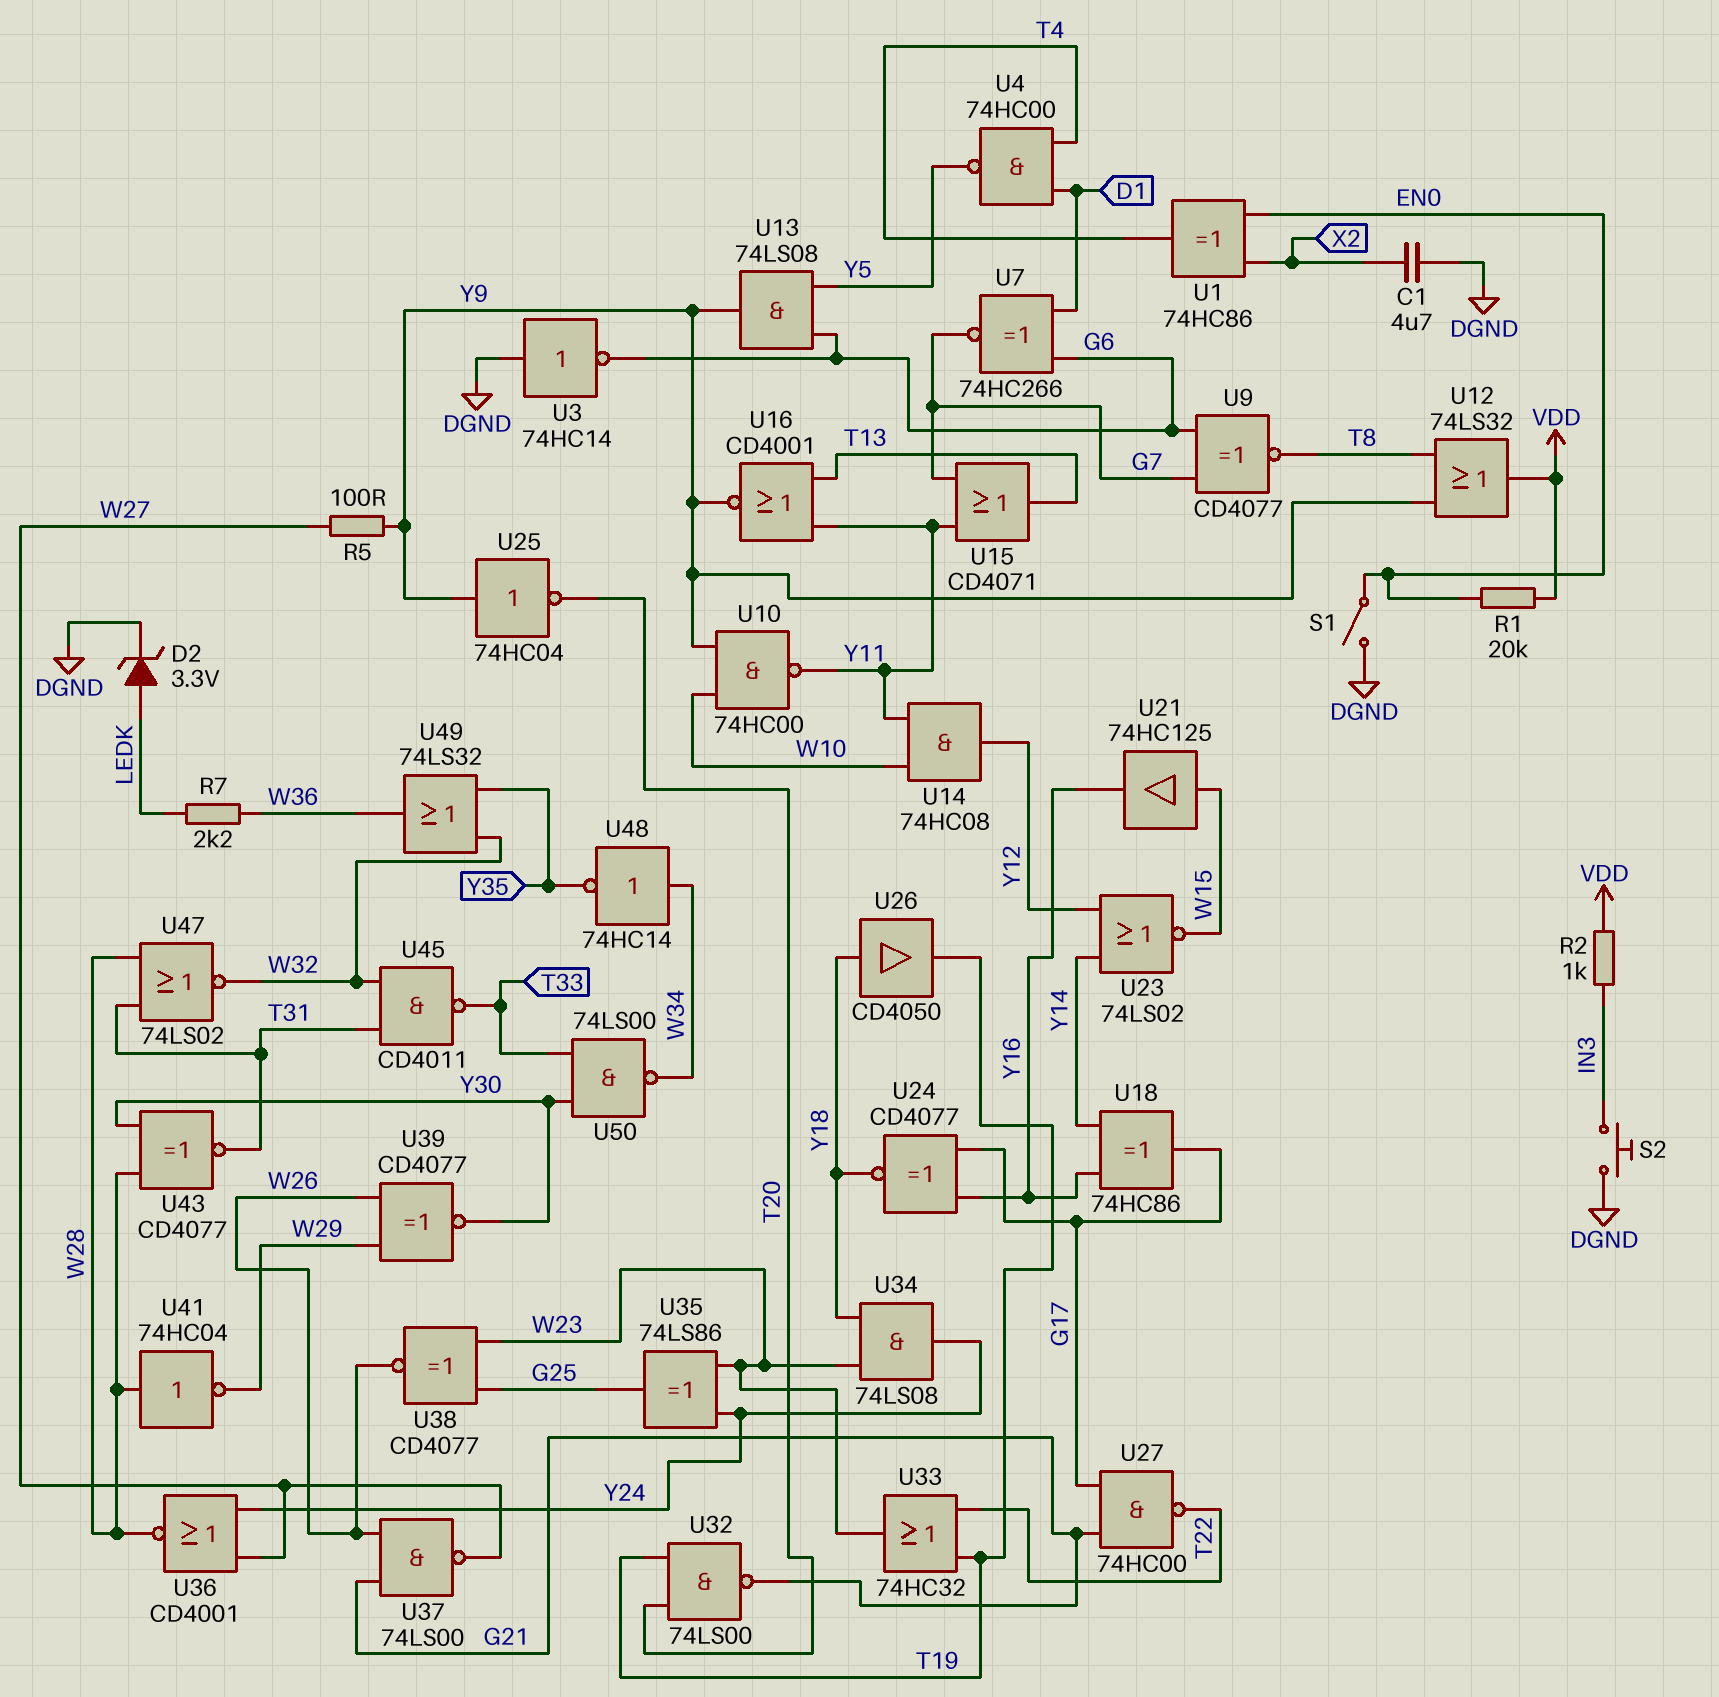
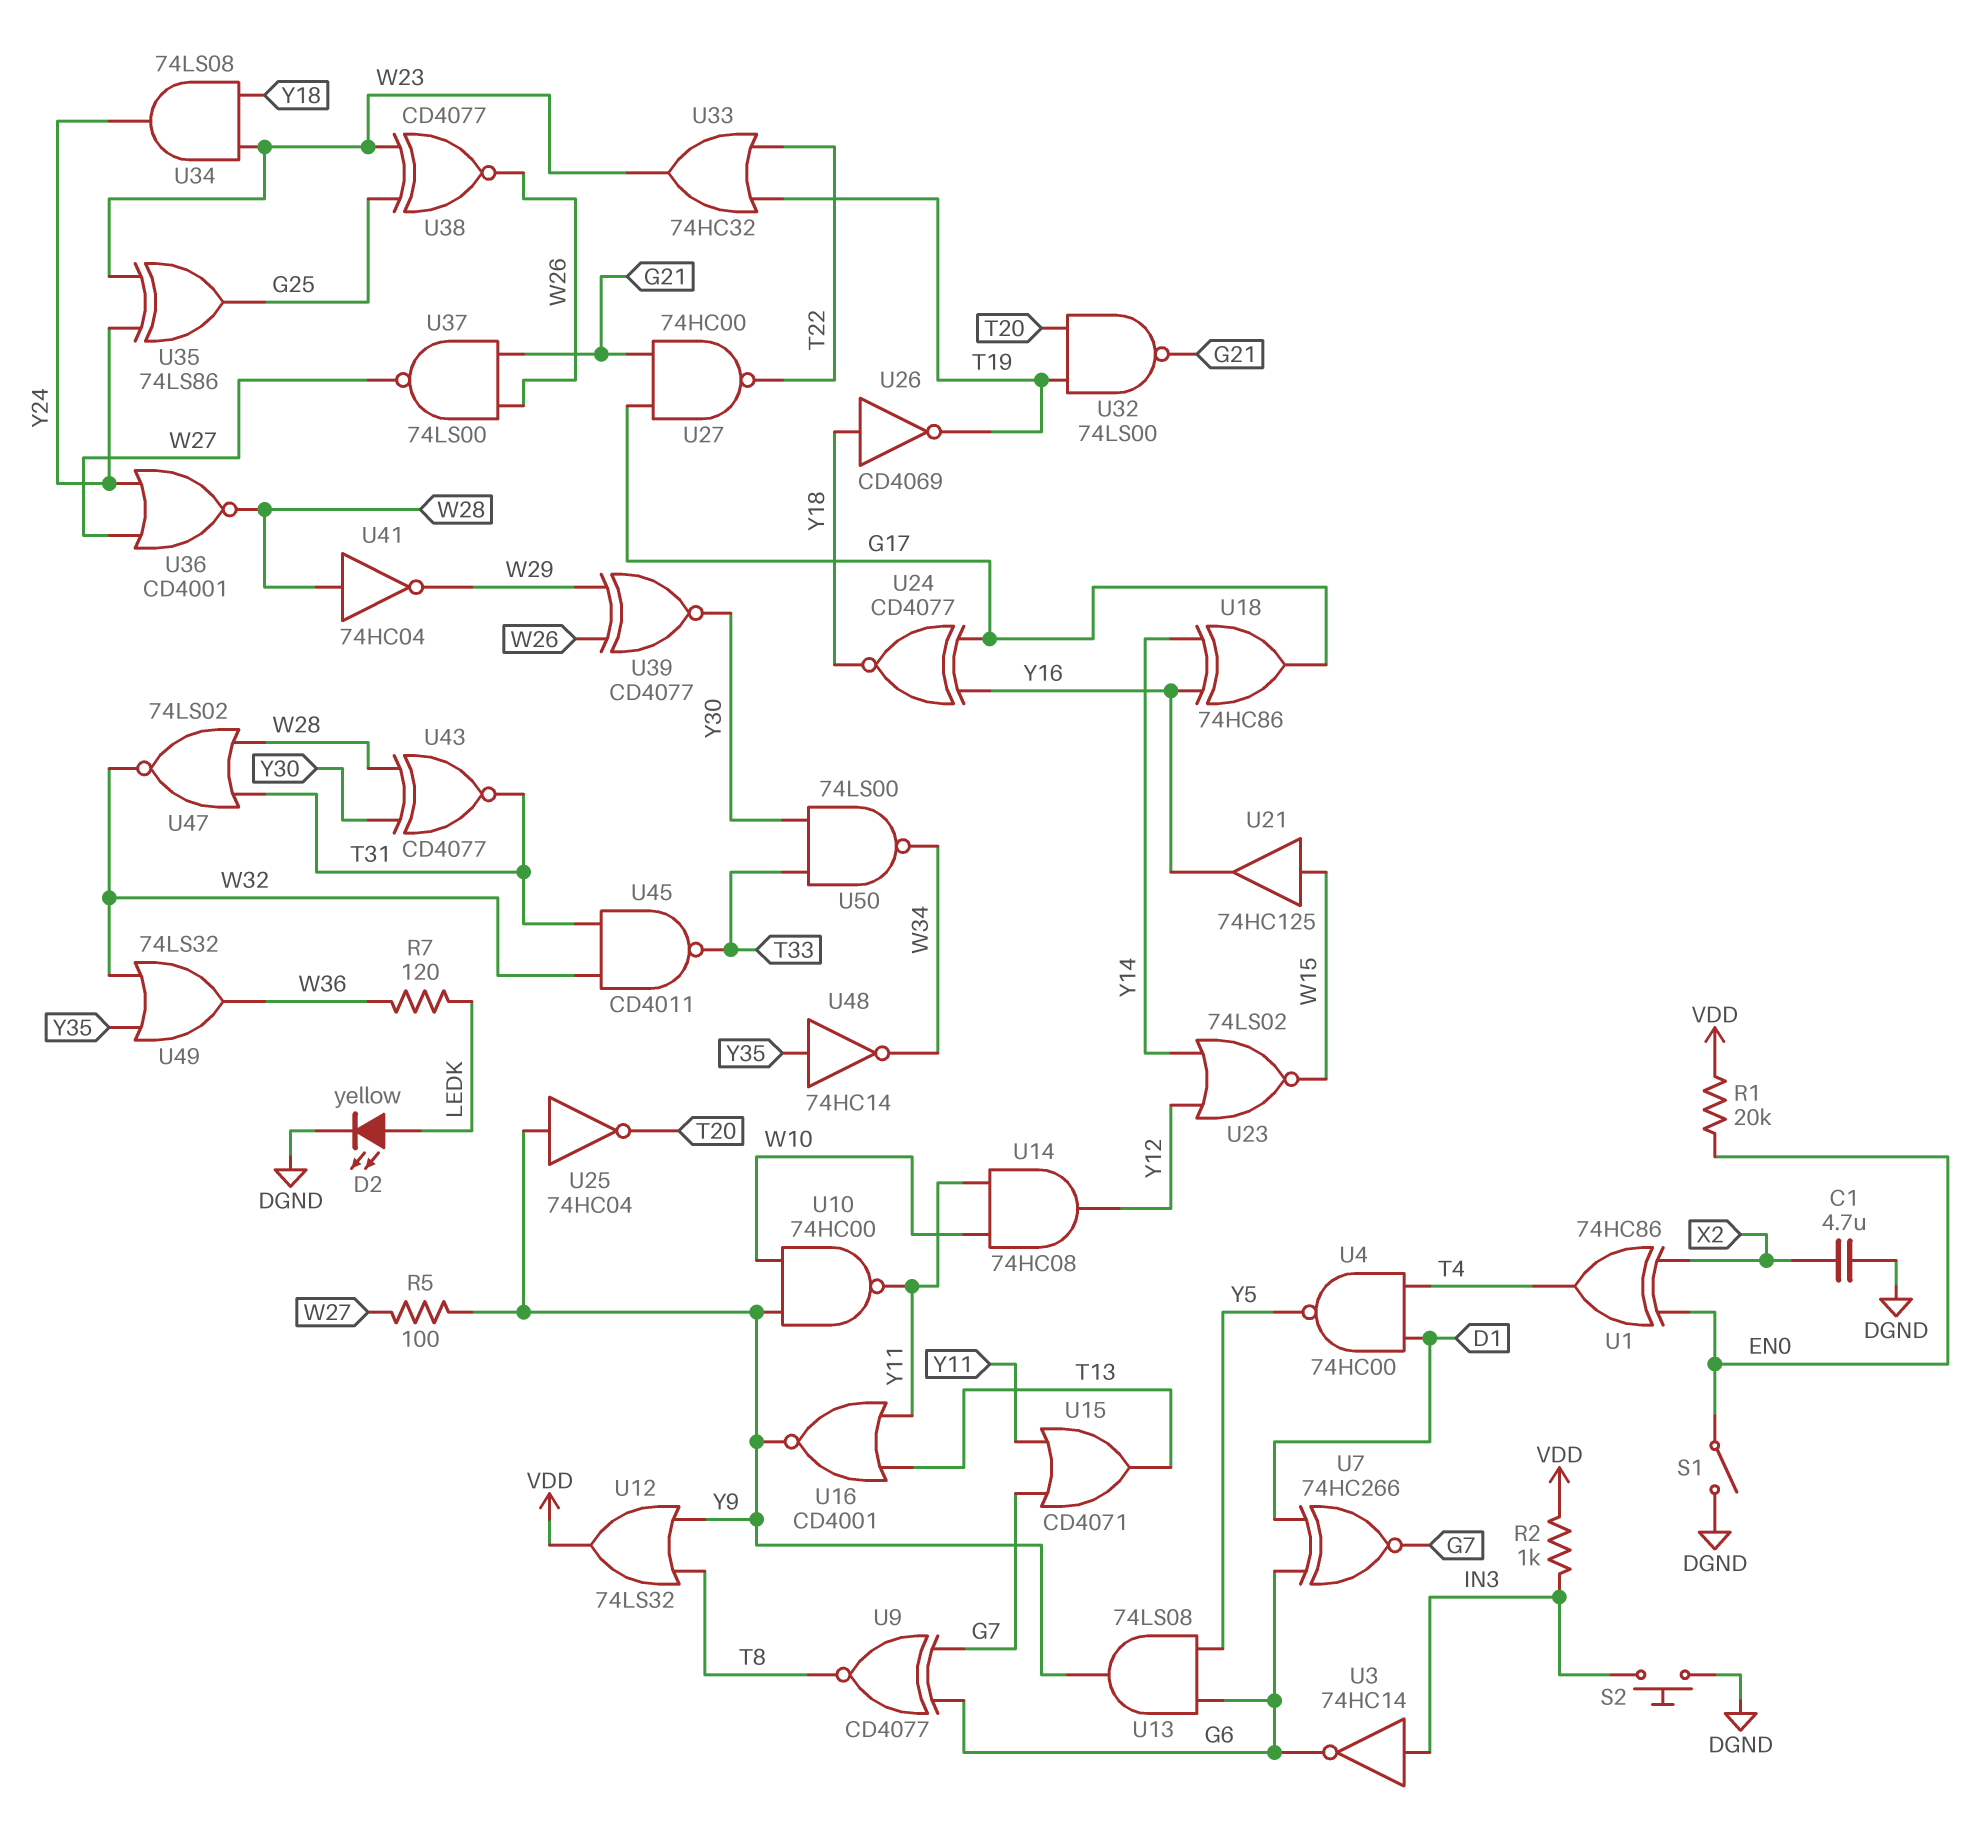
D2: zener 3.3V (A LEDK, K DGND) -> LED yellow (A LEDK, K DGND)
R7: 2.2k (LEDK, W36) -> 120 (LEDK, W36)
U3: NOT 74HC14 (in DGND, out G6) -> NOT 74HC14 (in IN3, out G6)
U26: buffer CD4050 (in Y18, out T19) -> NOT CD4069 (in Y18, out T19)
U48: NOT 74HC14 (in W34, out Y35) -> NOT 74HC14 (in Y35, out W34)

